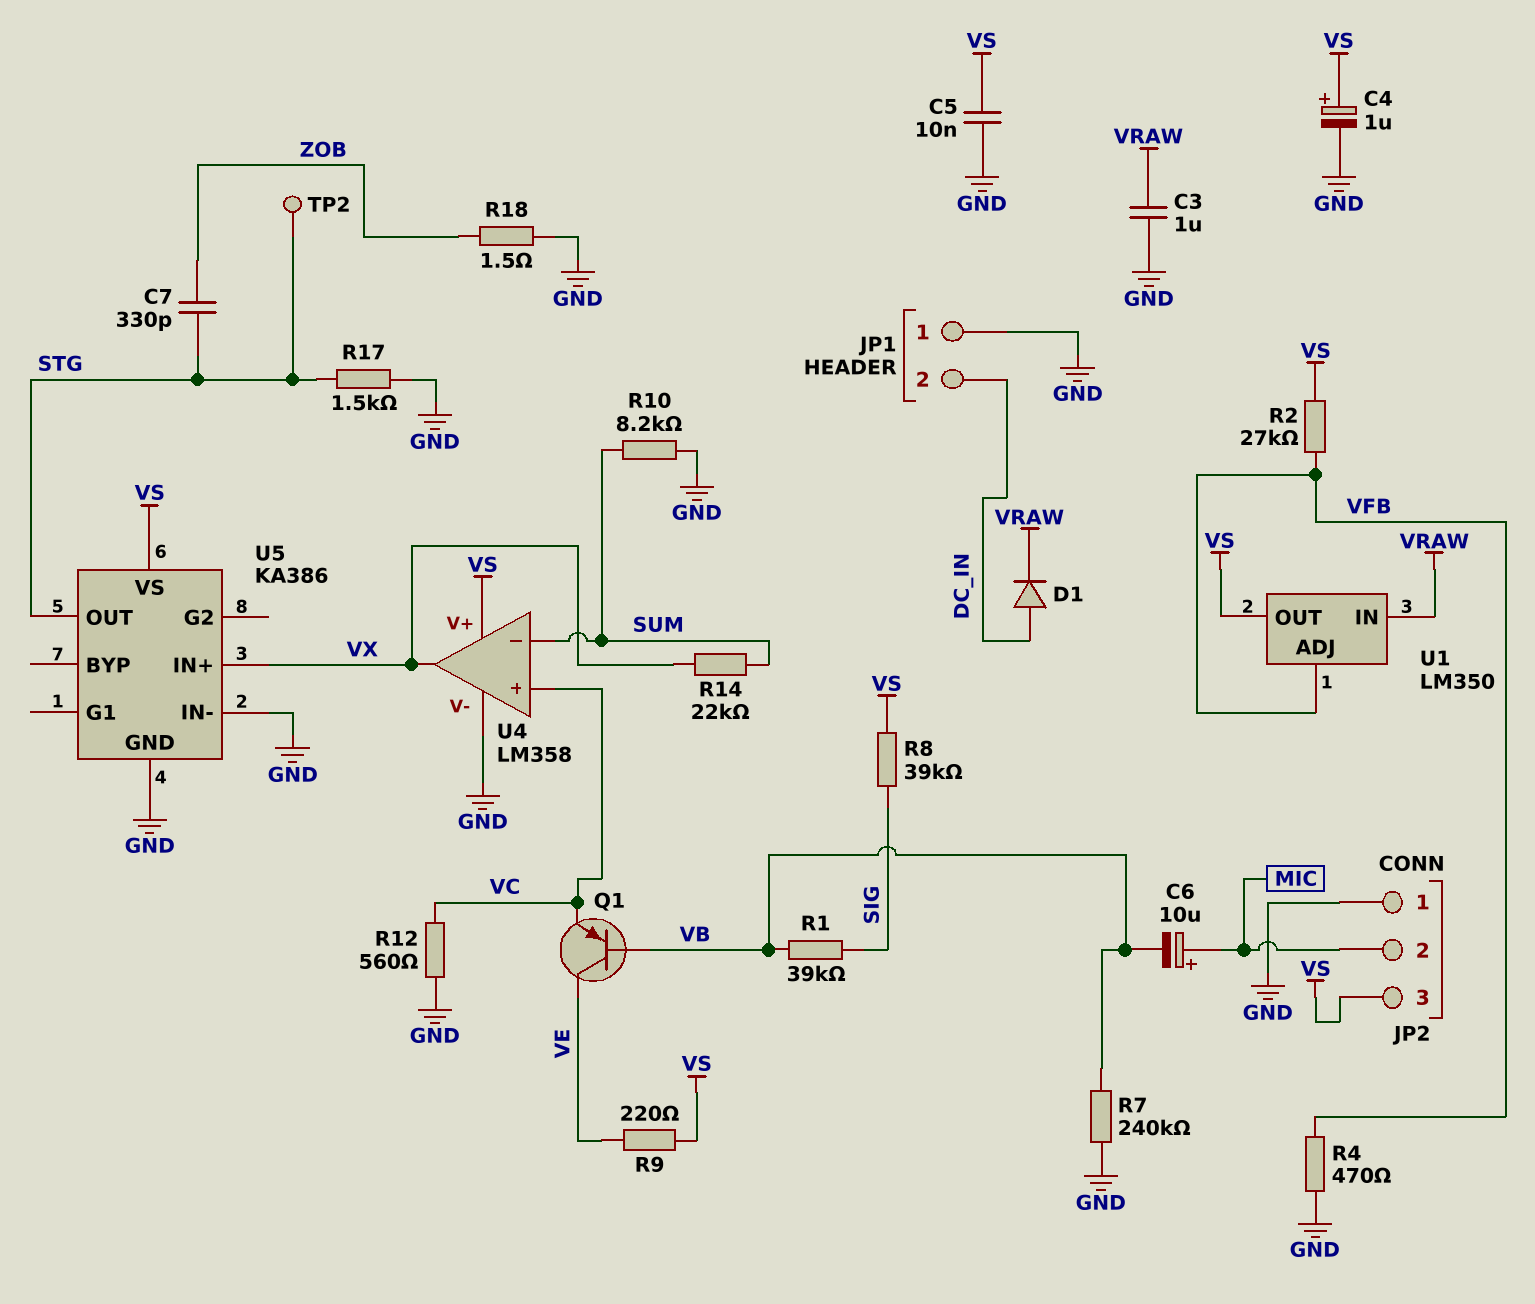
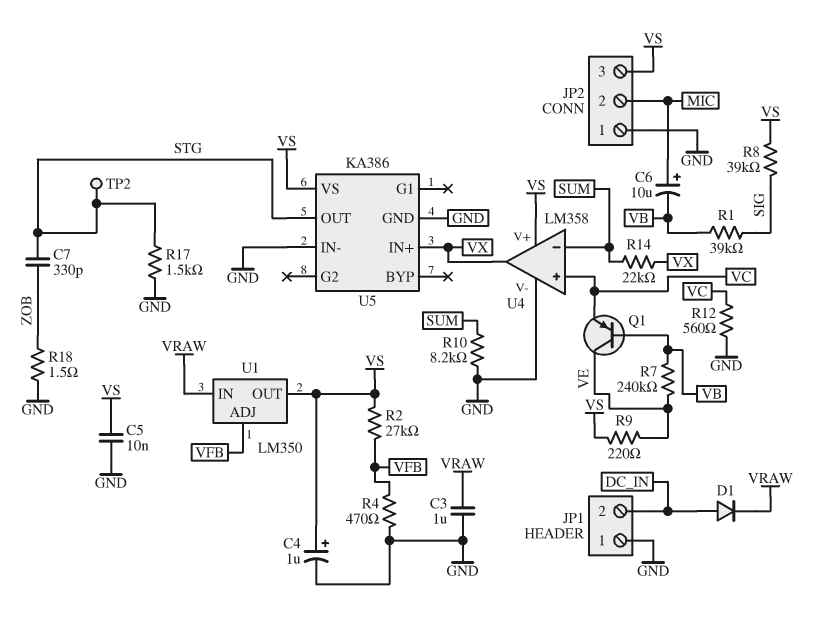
R7: 240k (GND, VB) -> 240k (VB, VE)

